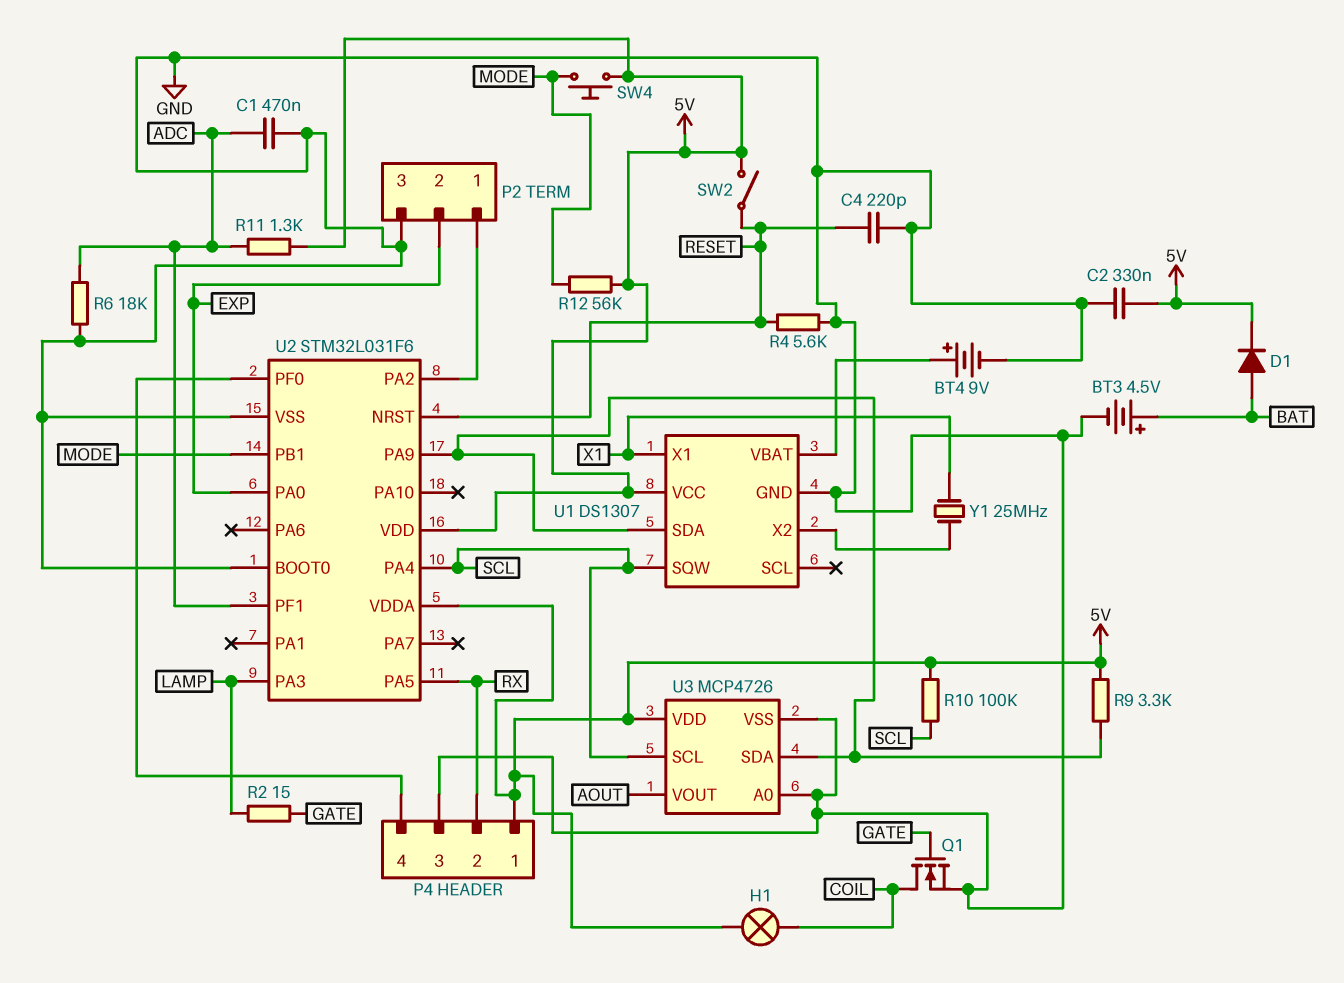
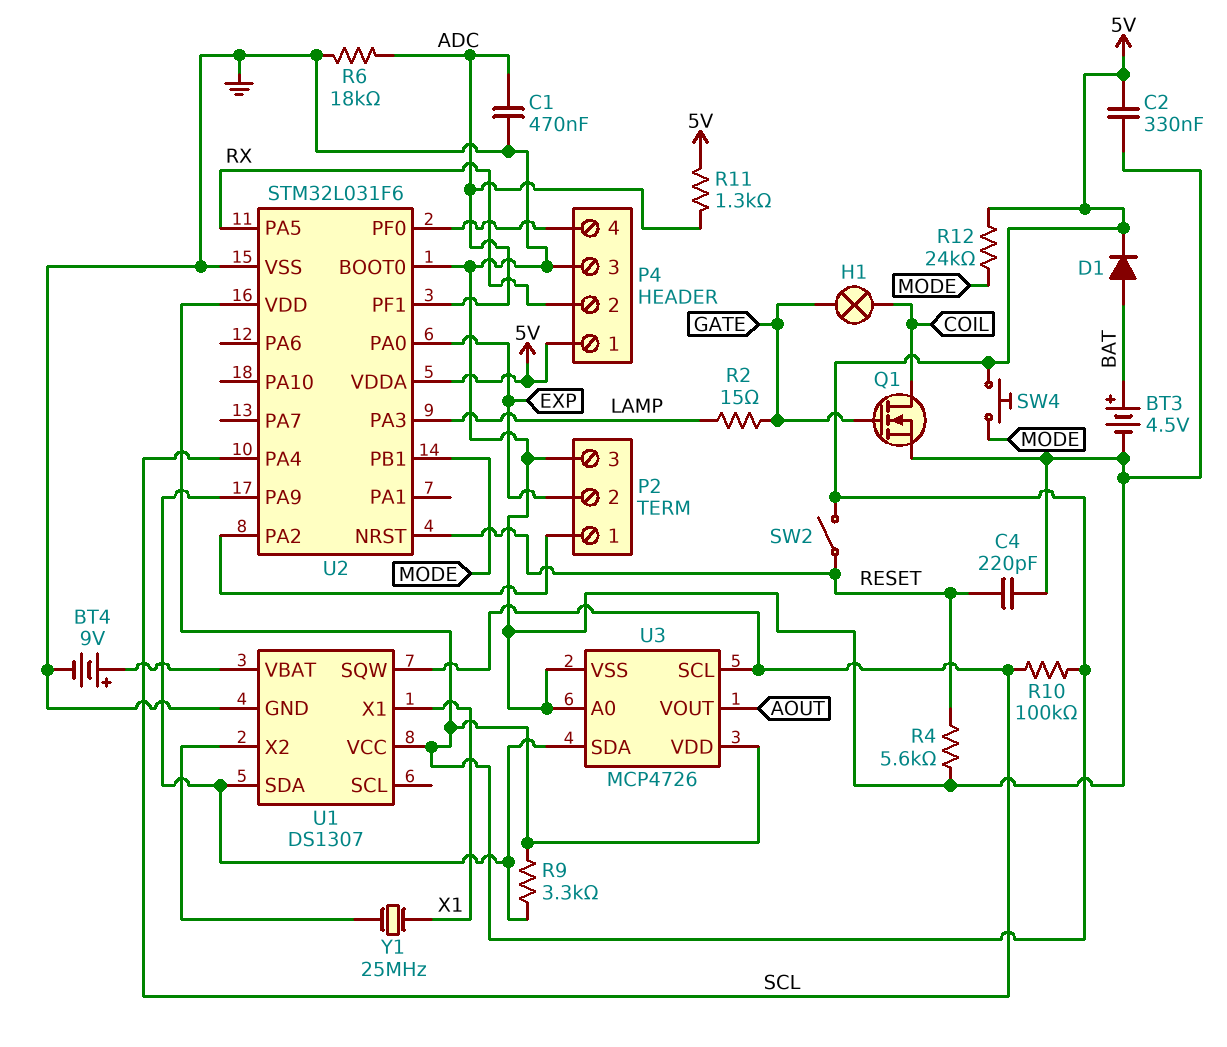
H1: lamp (5V, COIL) -> lamp (COIL, GATE)
R12: 56k (5V, MODE) -> 24k (5V, MODE)

